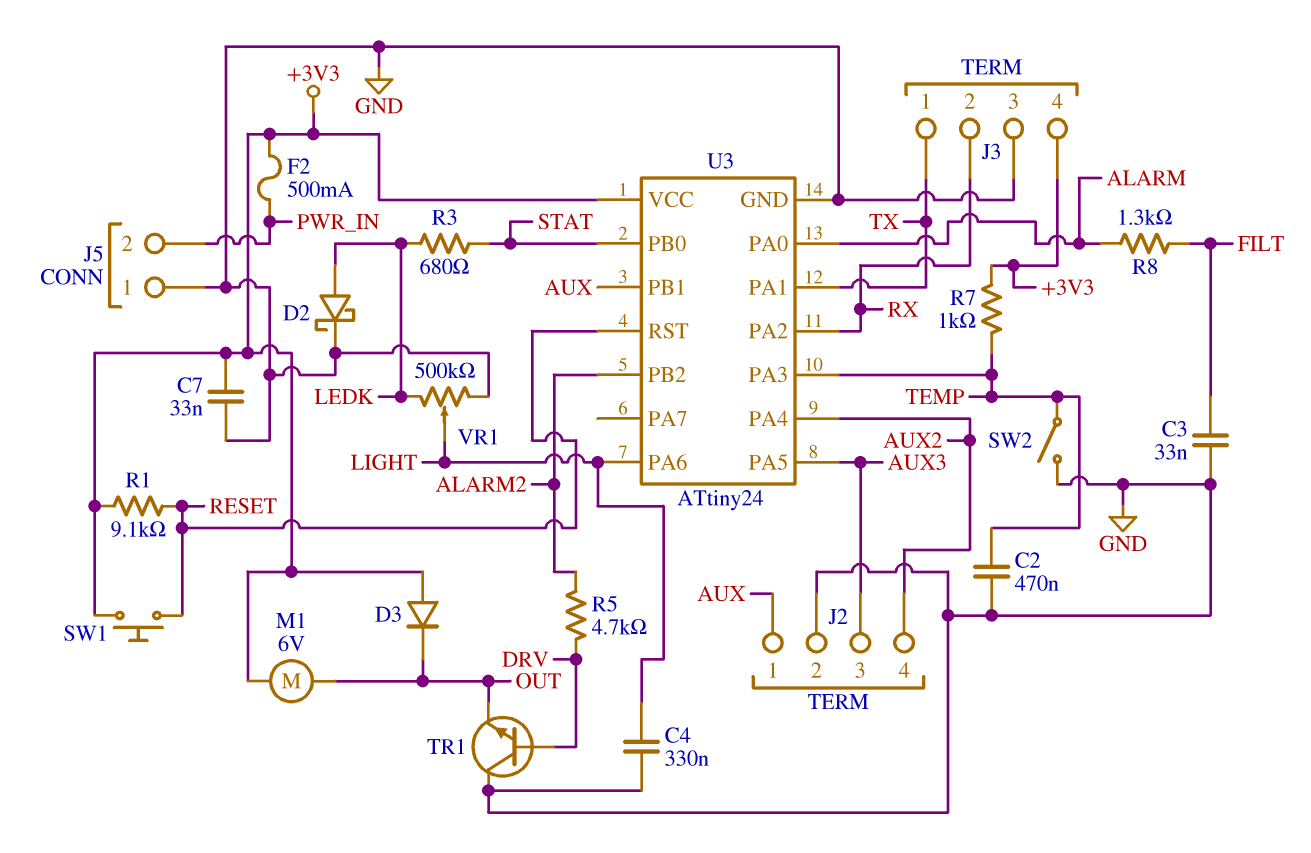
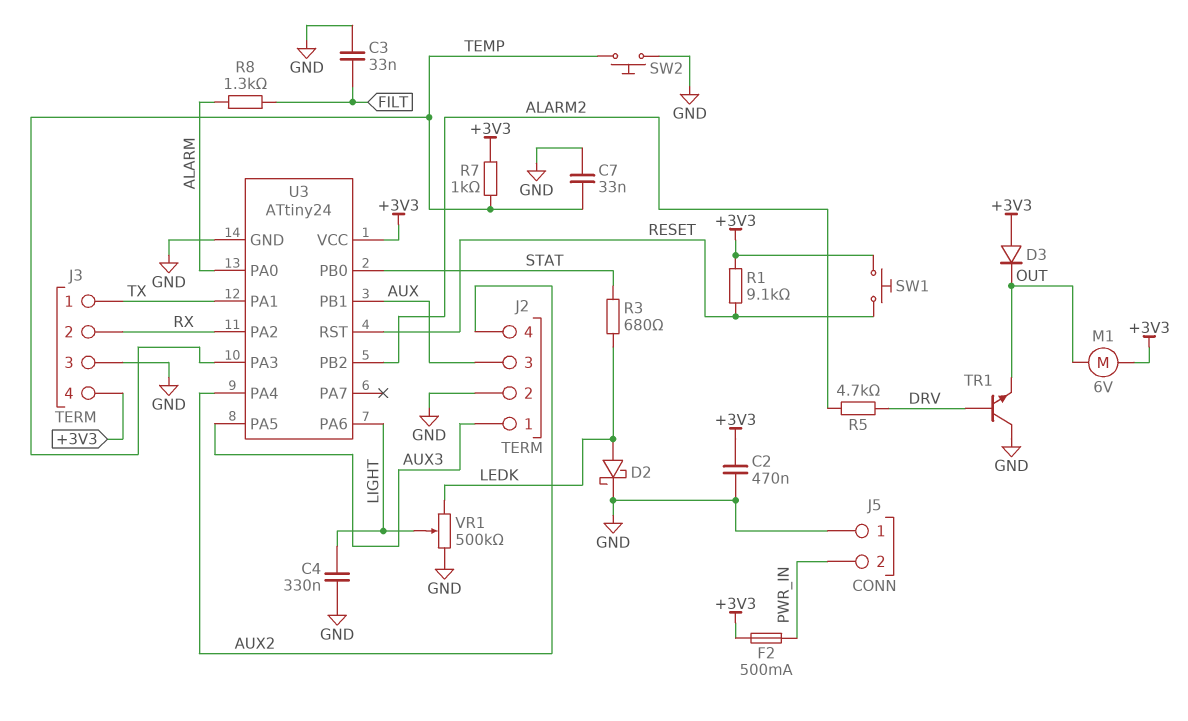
C2: 470nF (GND, TEMP) -> 470nF (+3V3, GND)
C7: 33nF (+3V3, GND) -> 33nF (GND, TEMP)
J2 pin 1: AUX -> AUX3
J2 pin 3: AUX3 -> AUX
SW2: switch (GND, TEMP) -> button (GND, TEMP)

